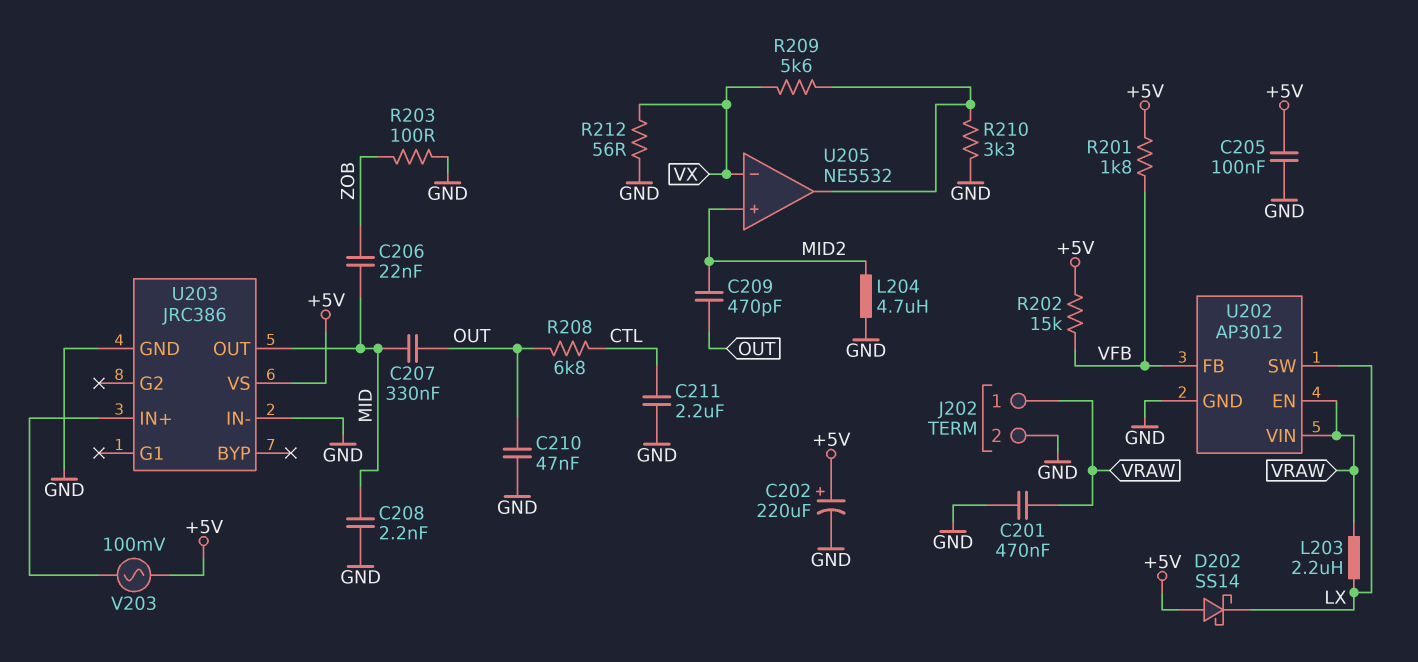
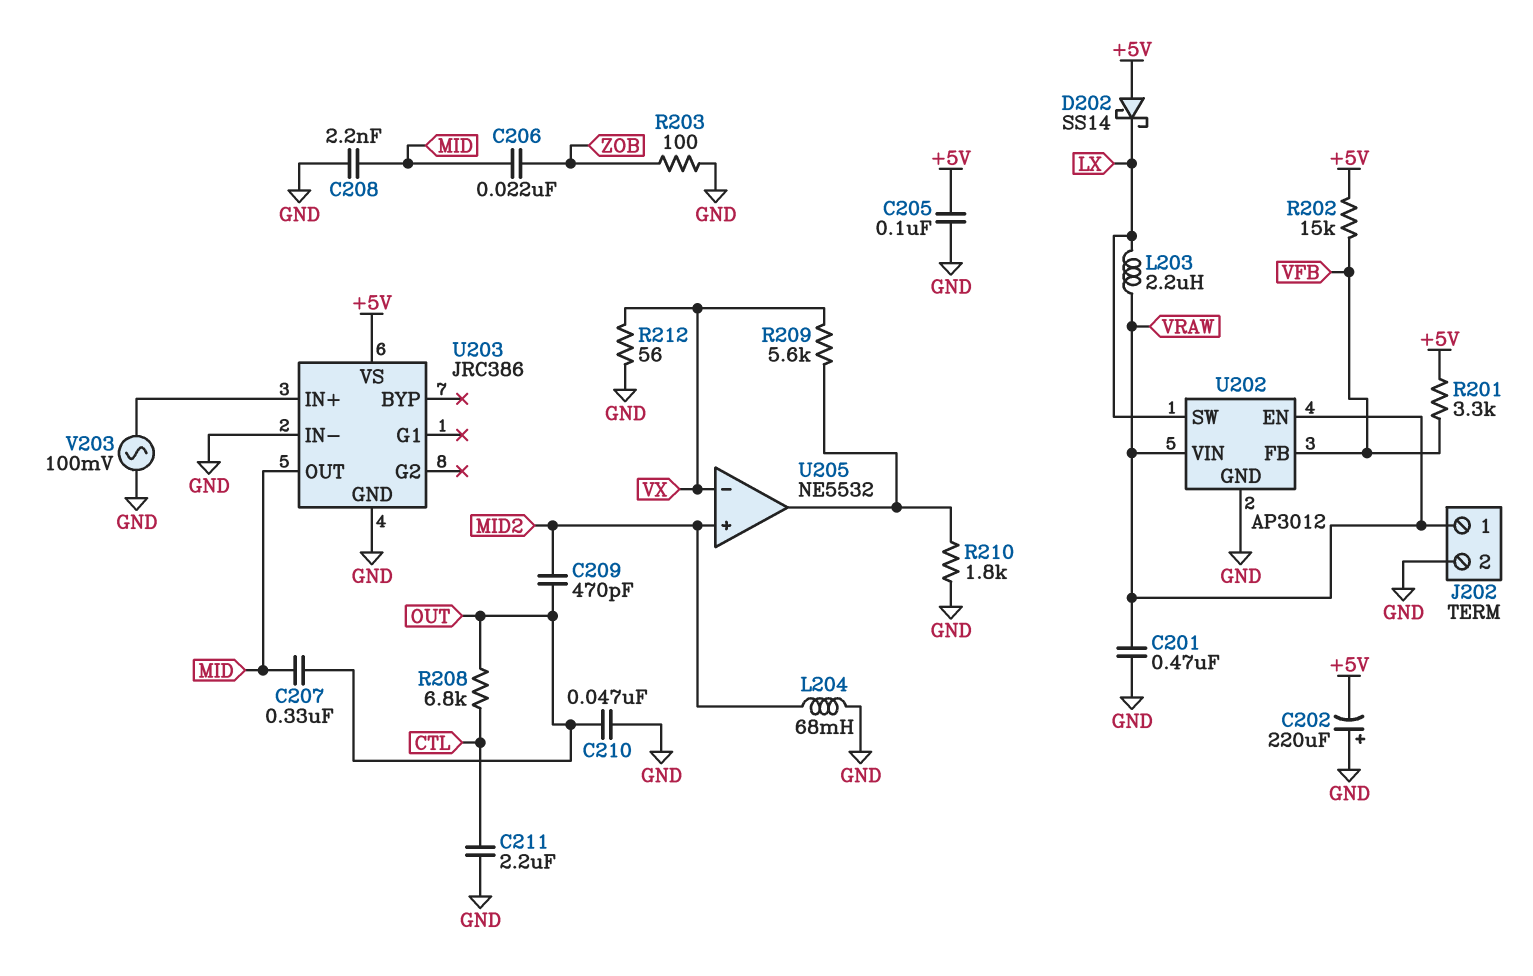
C202: 220uF (plus +5V, minus GND) -> 220uF (plus GND, minus +5V)
L204: 4.7uH (GND, MID2) -> 68mH (GND, MID2)
R201: 1.8k (+5V, VFB) -> 3.3k (+5V, VFB)
R210: 3.3k (GND, U205/out) -> 1.8k (GND, U205/out)
V203: AC 100mV (+5V, U203/IN+) -> AC 100mV (GND, U203/IN+)

